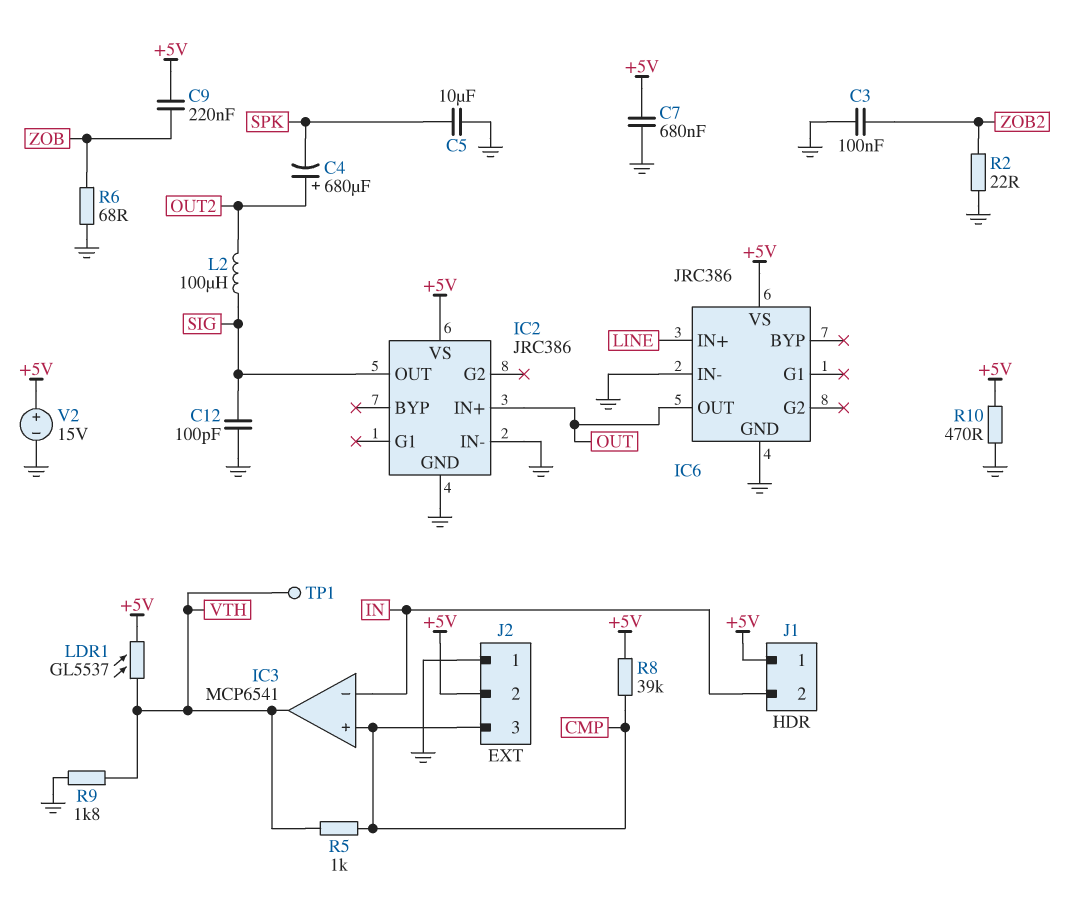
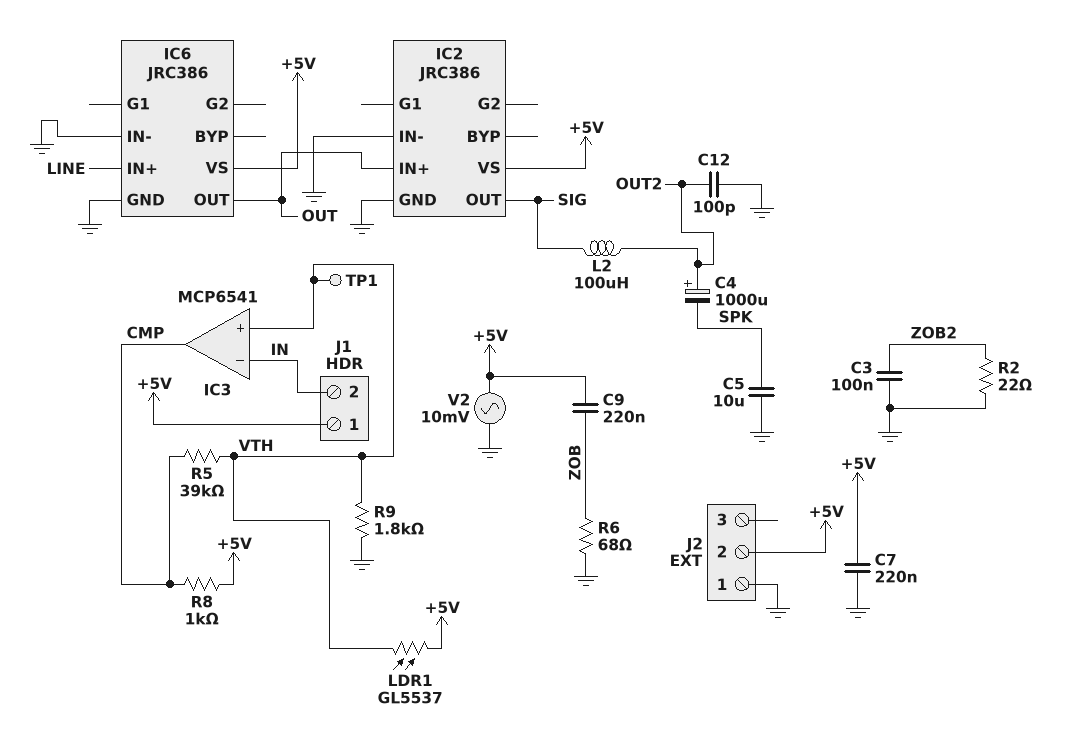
C4: 680uF (plus OUT2, minus SPK) -> 1000uF (plus OUT2, minus SPK)
C7: 680nF (+5V, GND) -> 220nF (+5V, GND)
C12: 100pF (GND, SIG) -> 100pF (GND, OUT2)
IC3 pin in+: CMP -> VTH
IC3 pin out: VTH -> CMP
J2 pin 3: CMP -> none
R5: 1k (CMP, VTH) -> 39k (CMP, VTH)
R8: 39k (+5V, CMP) -> 1k (+5V, CMP)
R10: 470 (+5V, GND) -> none
V2: 15V (plus +5V, minus GND) -> AC 10mV (+5V, GND)

